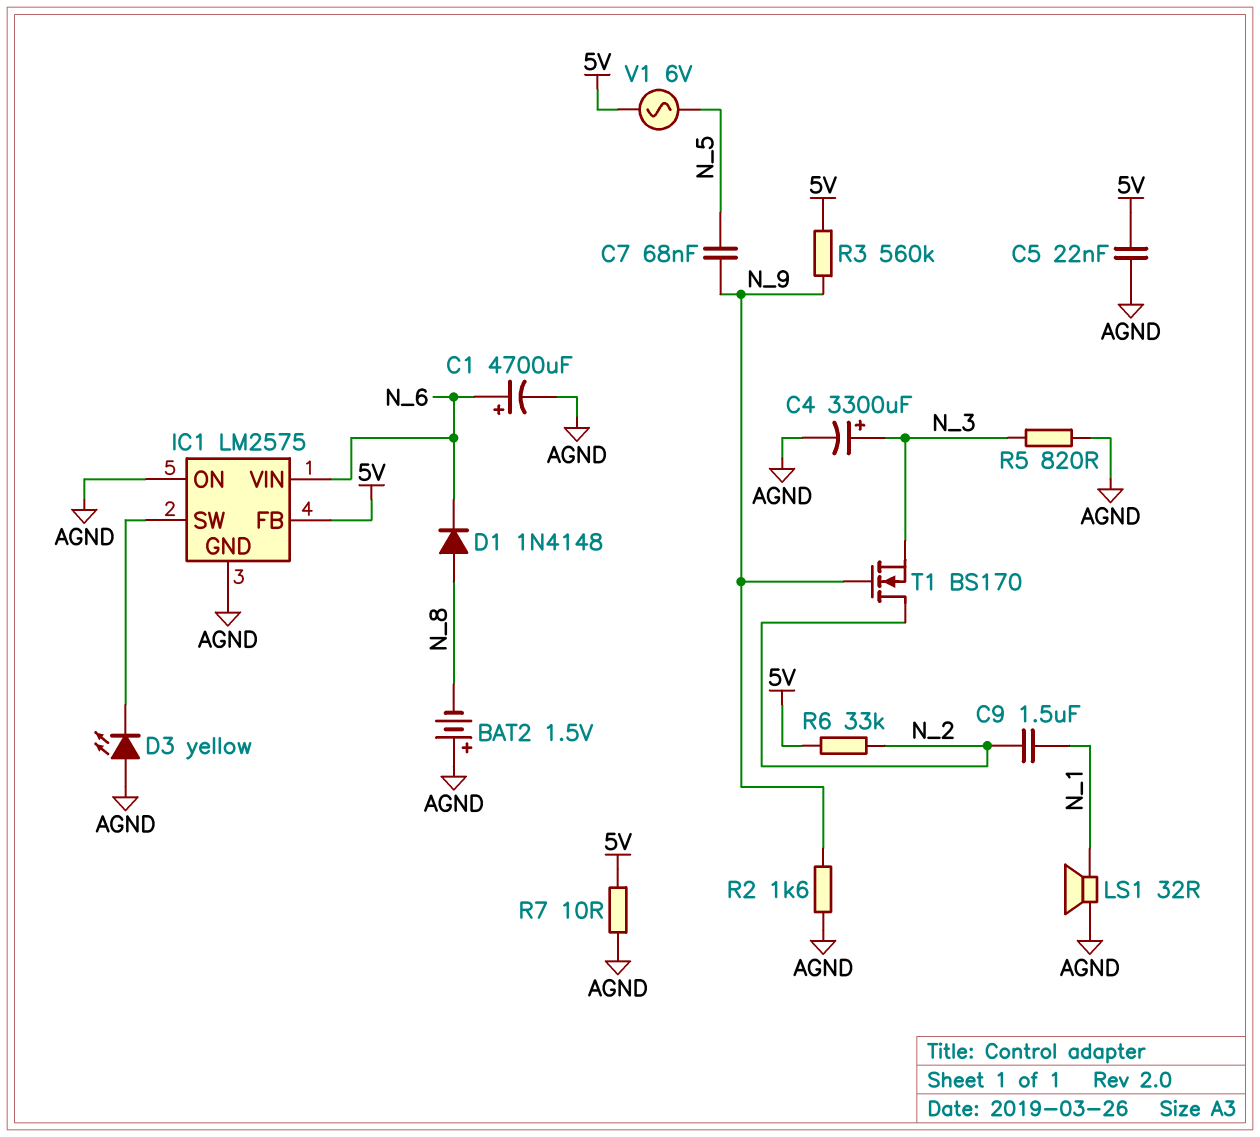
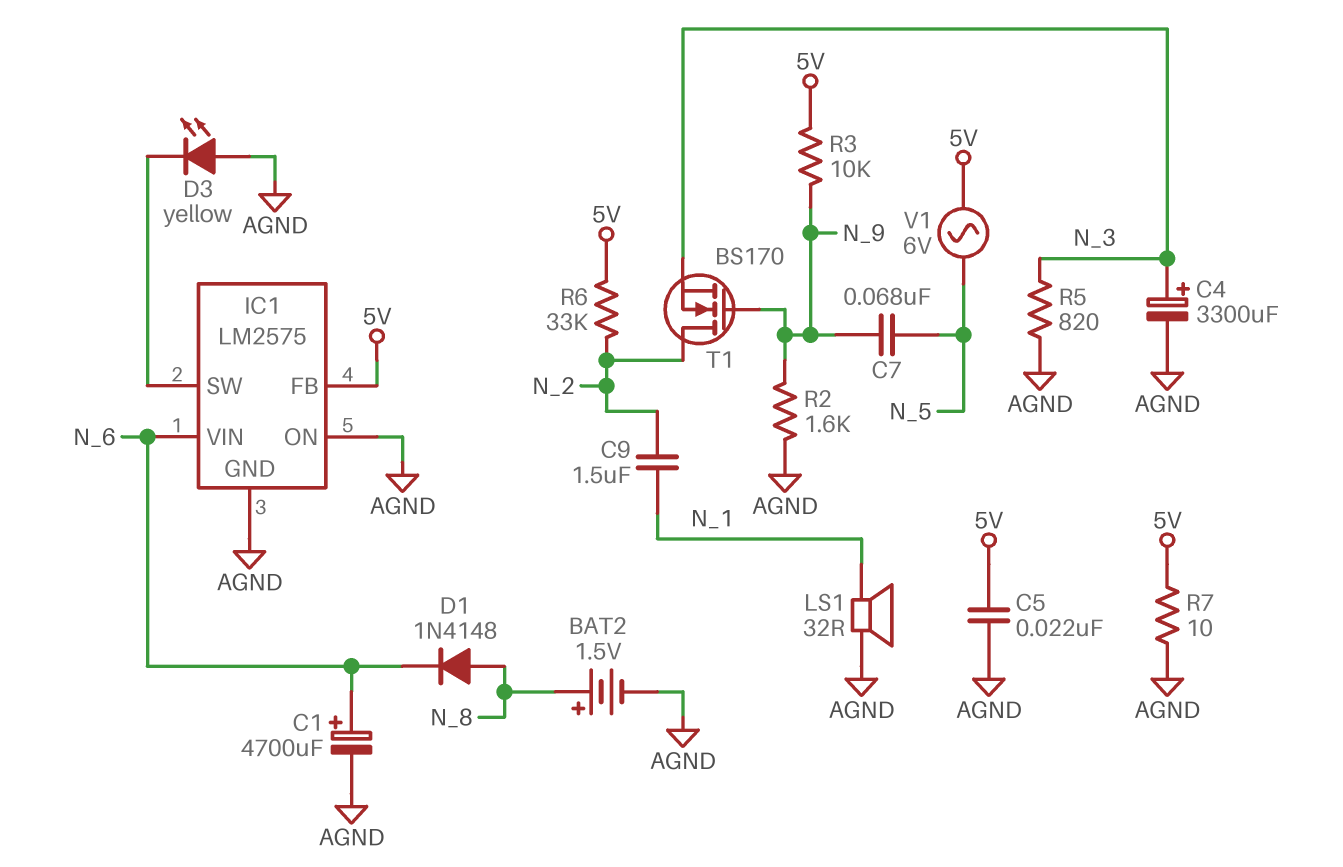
BAT2: 1.5V (plus AGND, minus N_8) -> 1.5V (plus N_8, minus AGND)
R3: 560k (5V, N_9) -> 10k (5V, N_9)

